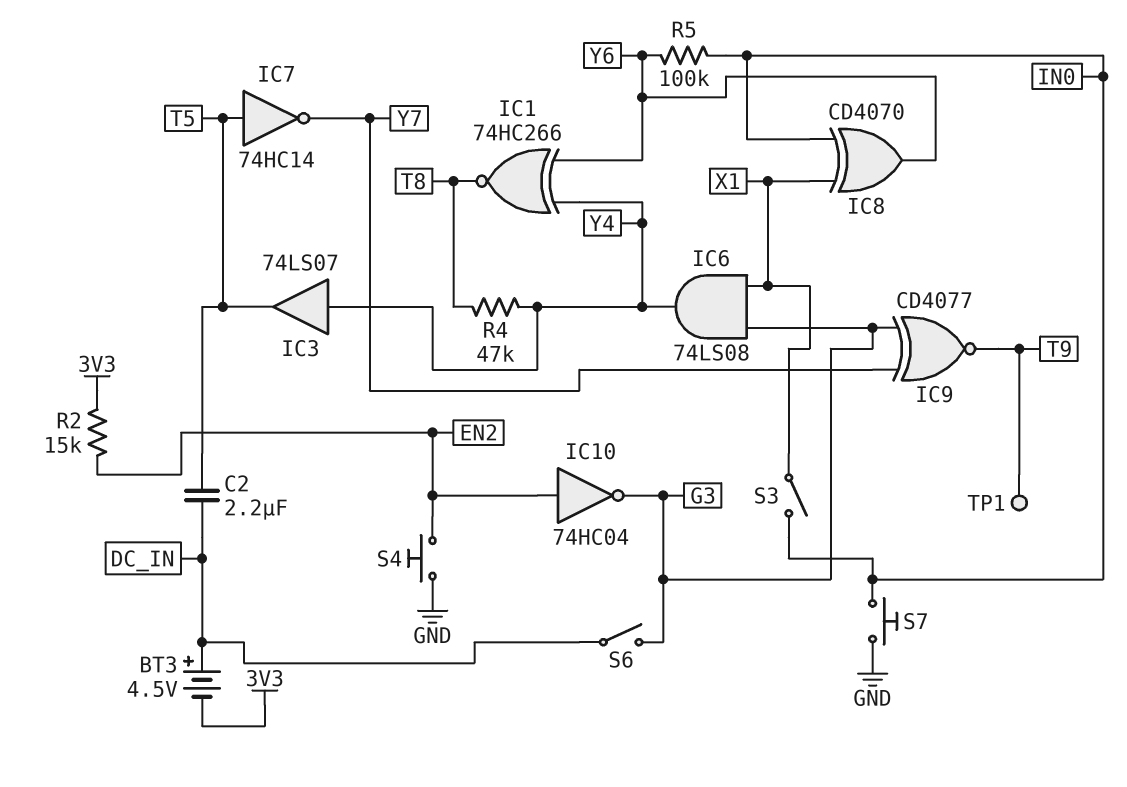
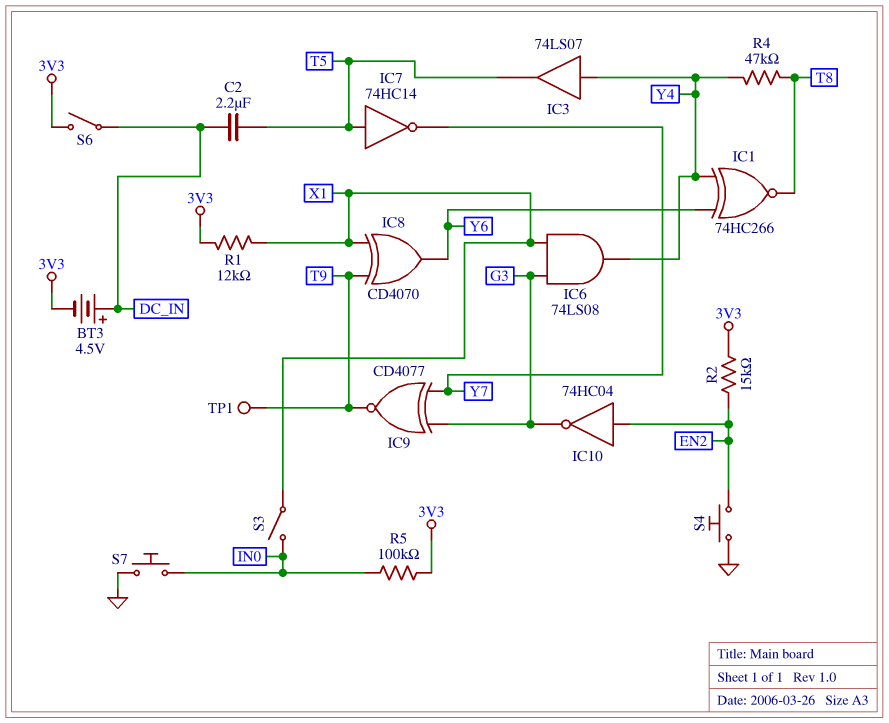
IC8: XOR CD4070 (in IN0, in X1, out Y6) -> XOR CD4070 (in T9, in X1, out Y6)
R1: none -> 12k (3V3, X1)
R5: 100k (IN0, Y6) -> 100k (3V3, IN0)
S6: switch (DC_IN, G3) -> switch (3V3, DC_IN)

